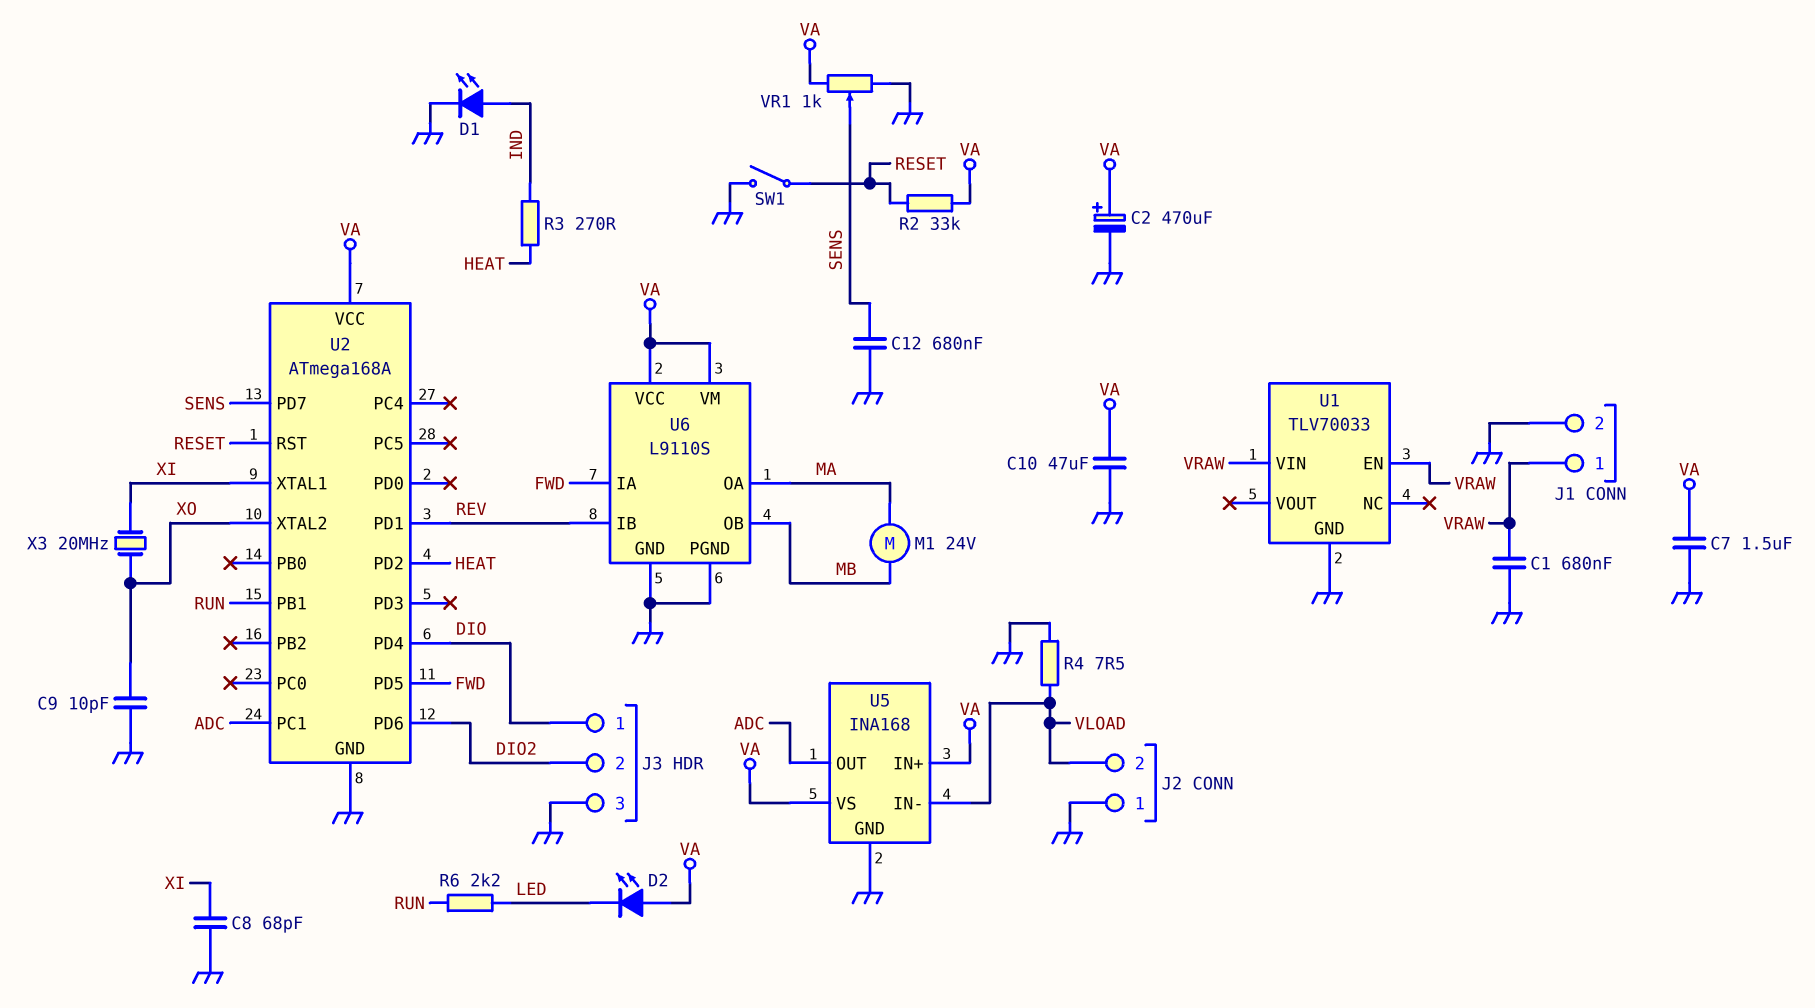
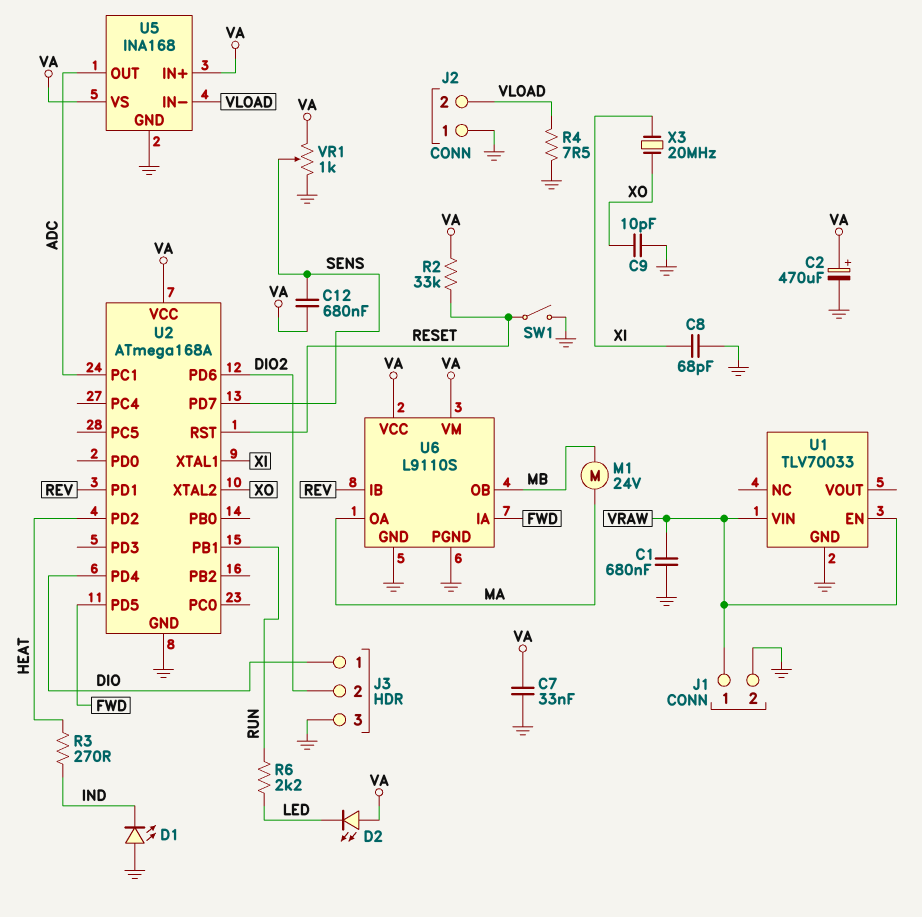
C7: 1.5uF (GND, VA) -> 33nF (GND, VA)
C10: 47uF (GND, VA) -> none
C12: 680nF (GND, SENS) -> 680nF (SENS, VA)
D1: LED (A IND, K GND) -> LED (A GND, K IND)

